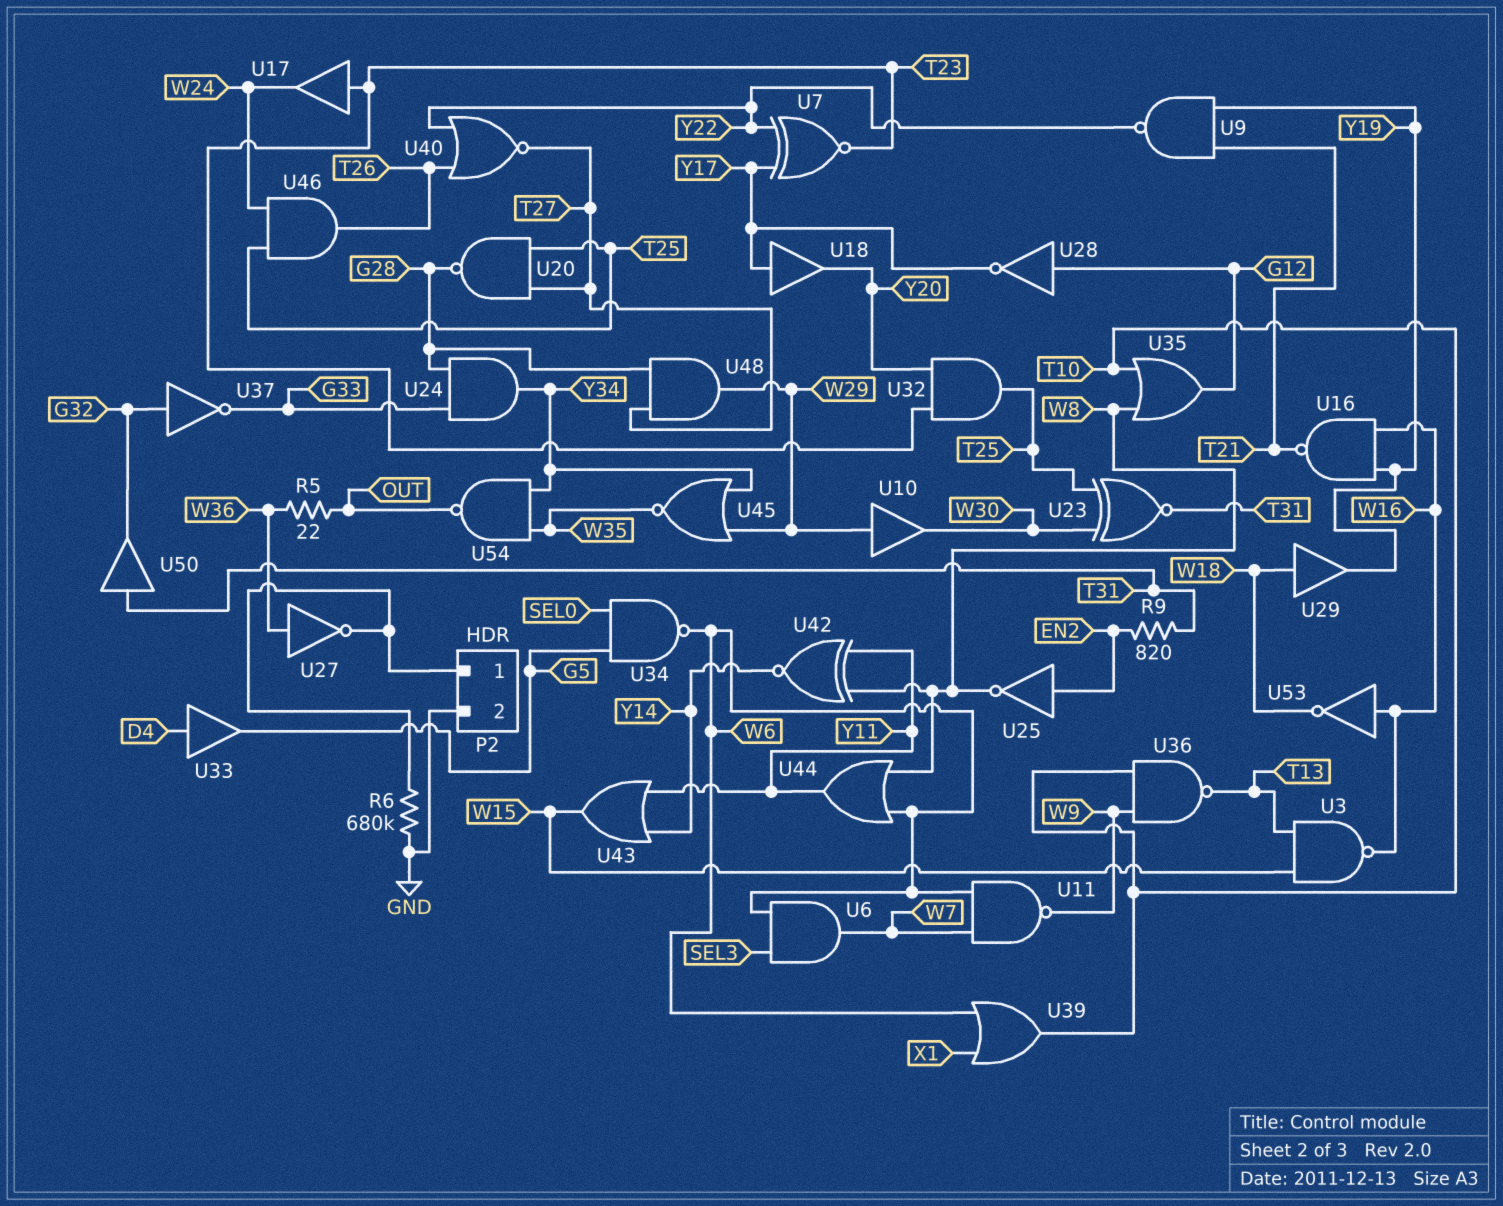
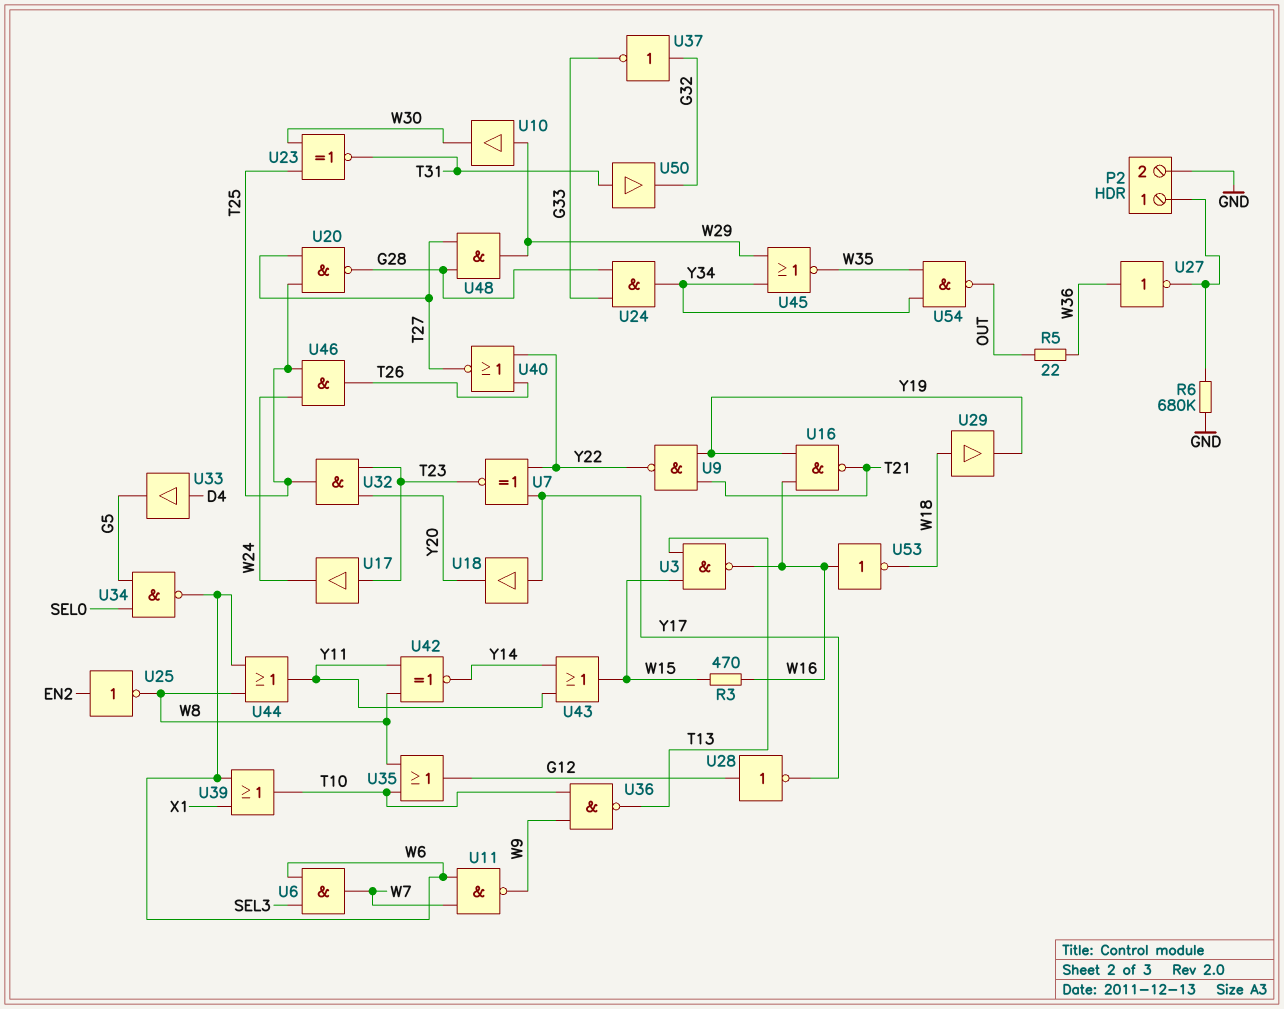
R3: none -> 470 (W15, W16)
R9: 820 (EN2, T31) -> none

